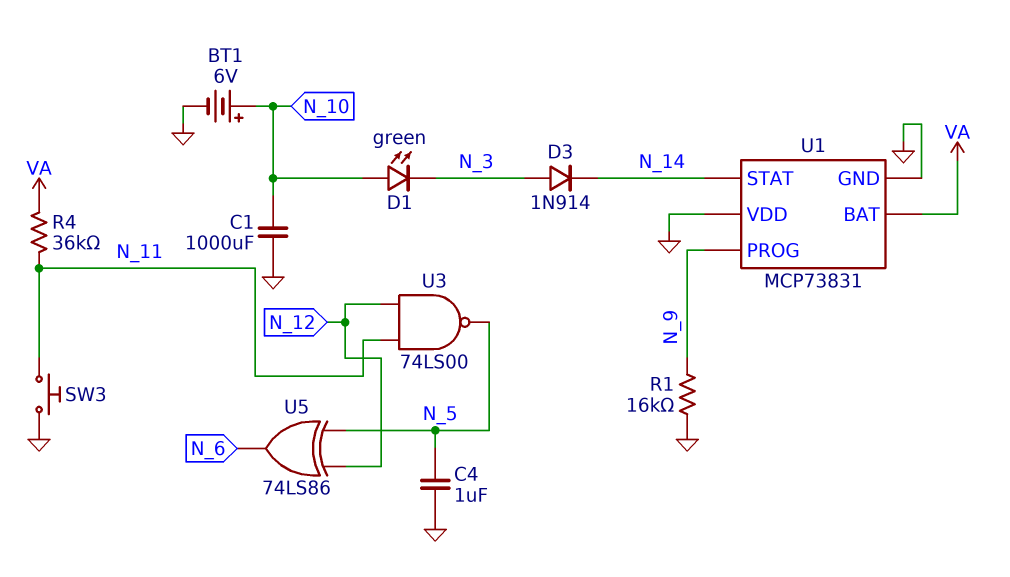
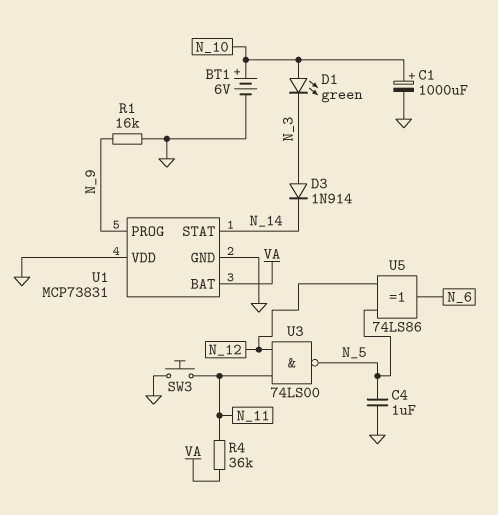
C1: 1000uF (GND, N_10) -> 1000uF (plus N_10, minus GND)

